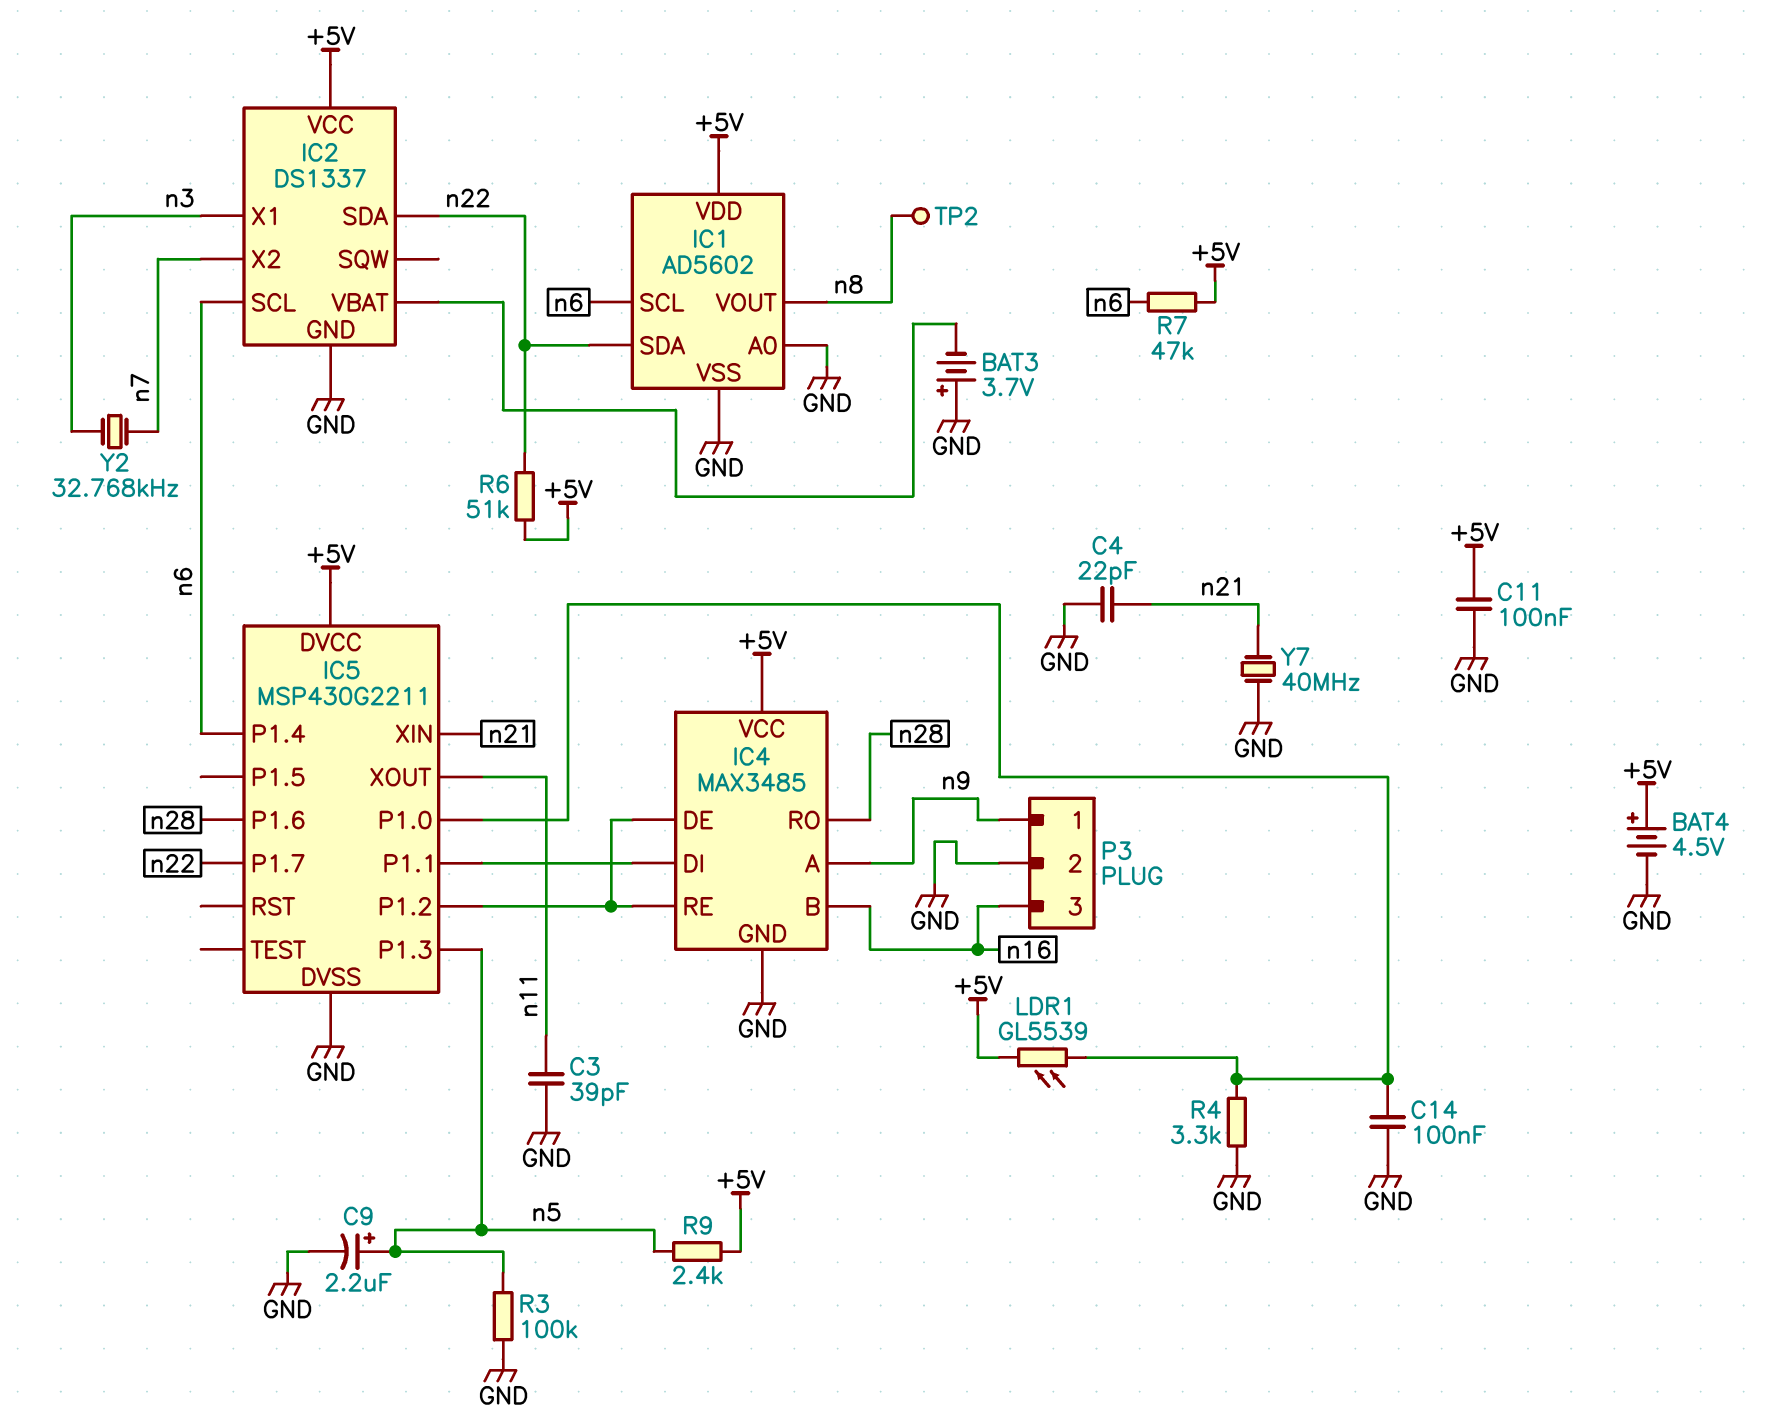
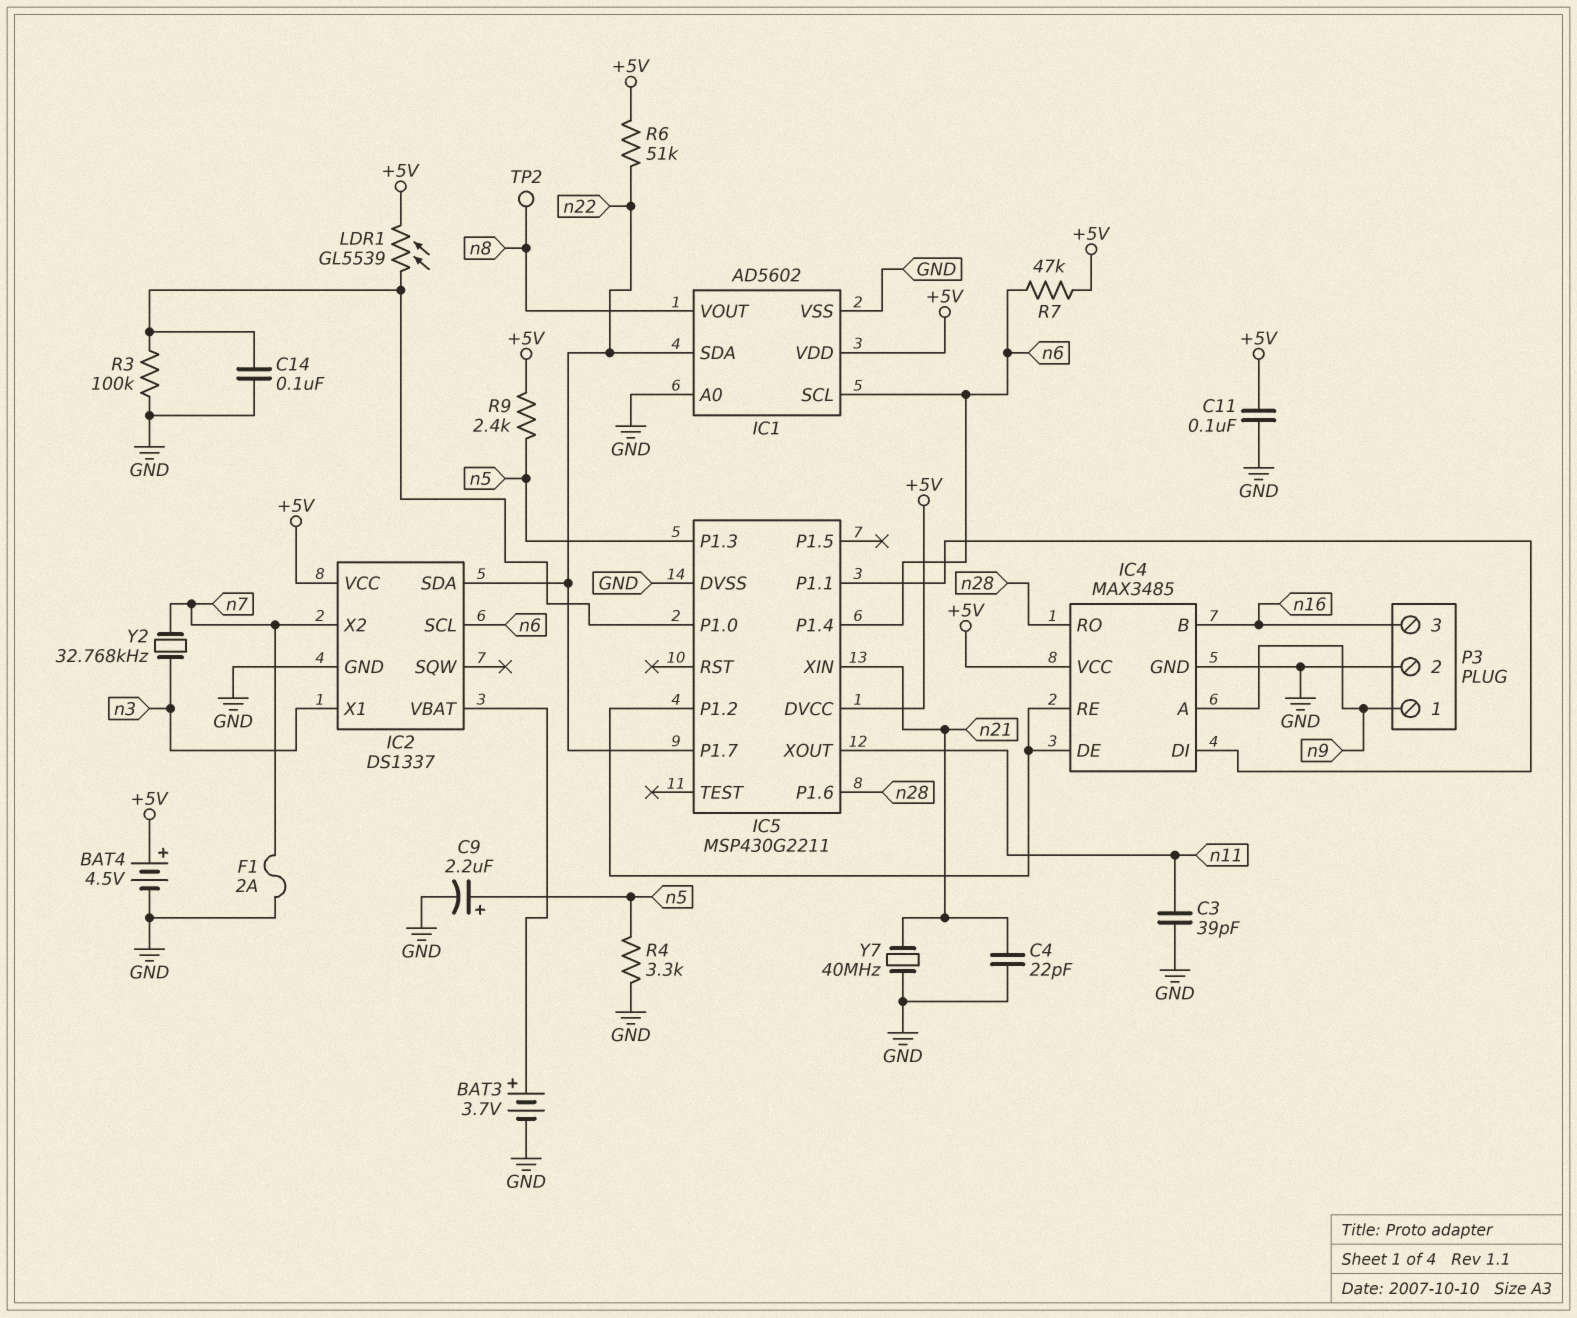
BAT3: 3.7V (plus GND, minus IC2/VBAT) -> 3.7V (plus IC2/VBAT, minus GND)
F1: none -> 2A (GND, n7)
R3: 100k (GND, n5) -> 100k (GND, IC5/P1.0)
R4: 3.3k (GND, IC5/P1.0) -> 3.3k (GND, n5)

